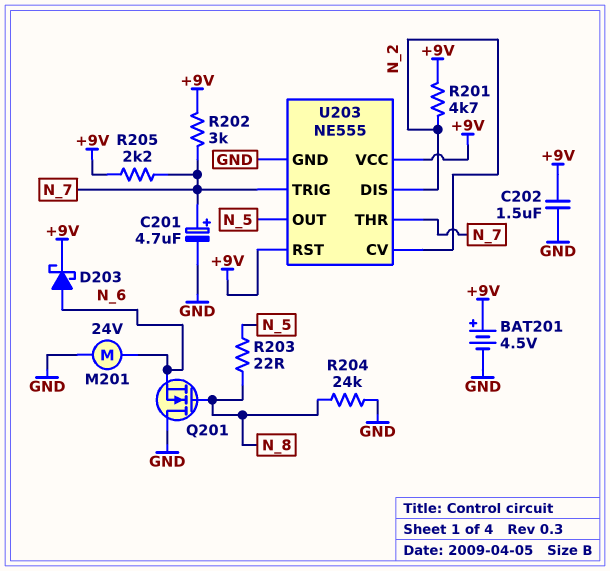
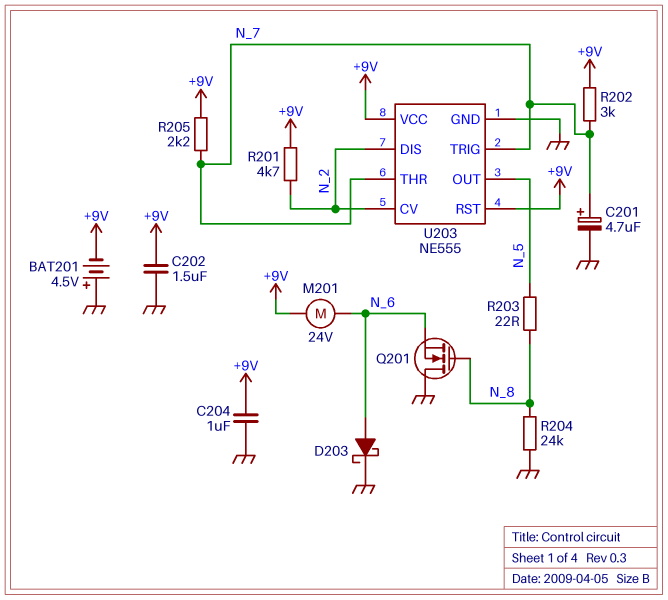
BAT201: 4.5V (plus +9V, minus GND) -> 4.5V (plus GND, minus +9V)
C204: none -> 1uF (+9V, GND)
D203: schottky (A N_6, K +9V) -> schottky (A N_6, K GND)
M201: motor 24V (GND, N_6) -> motor 24V (+9V, N_6)

